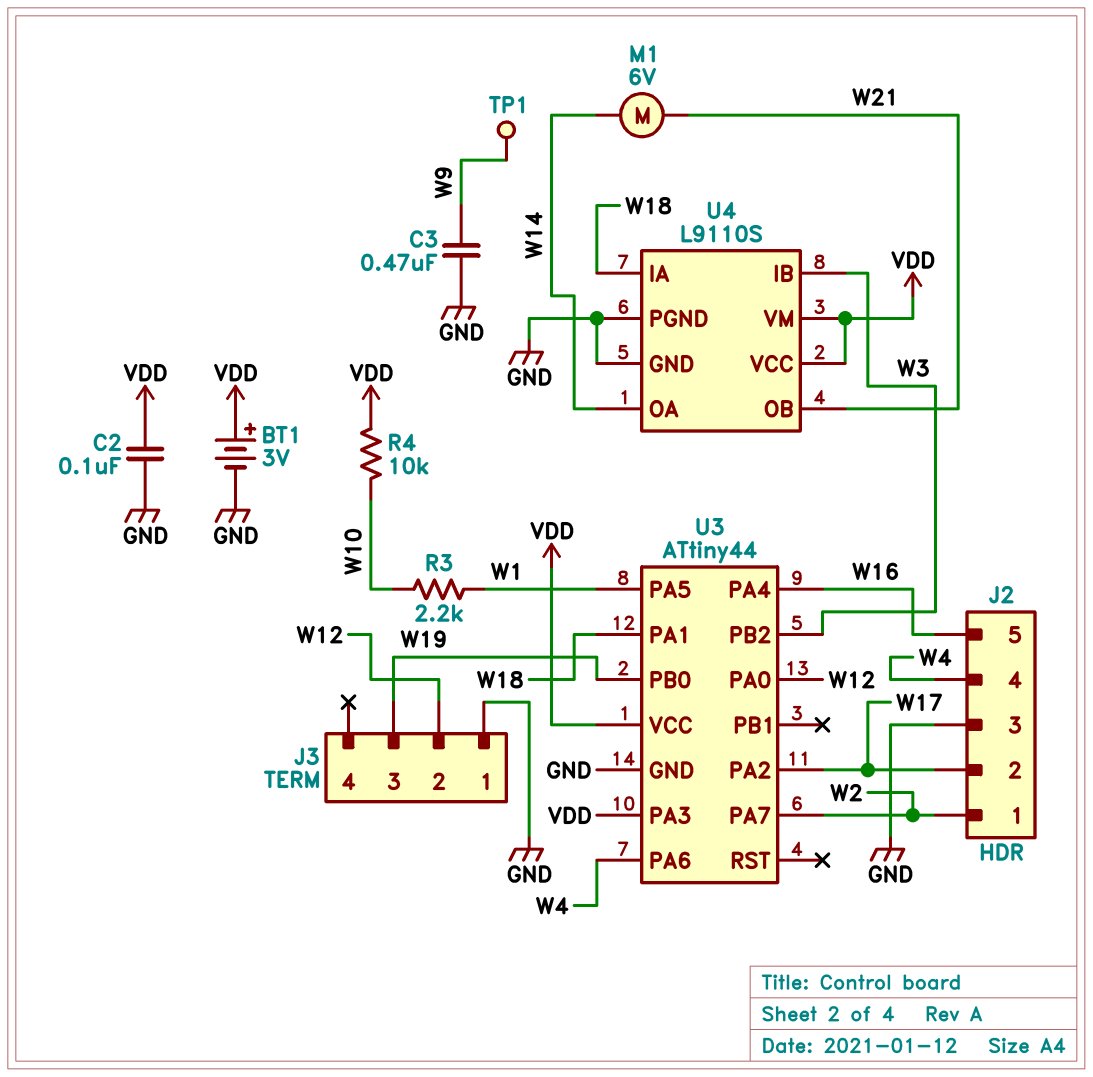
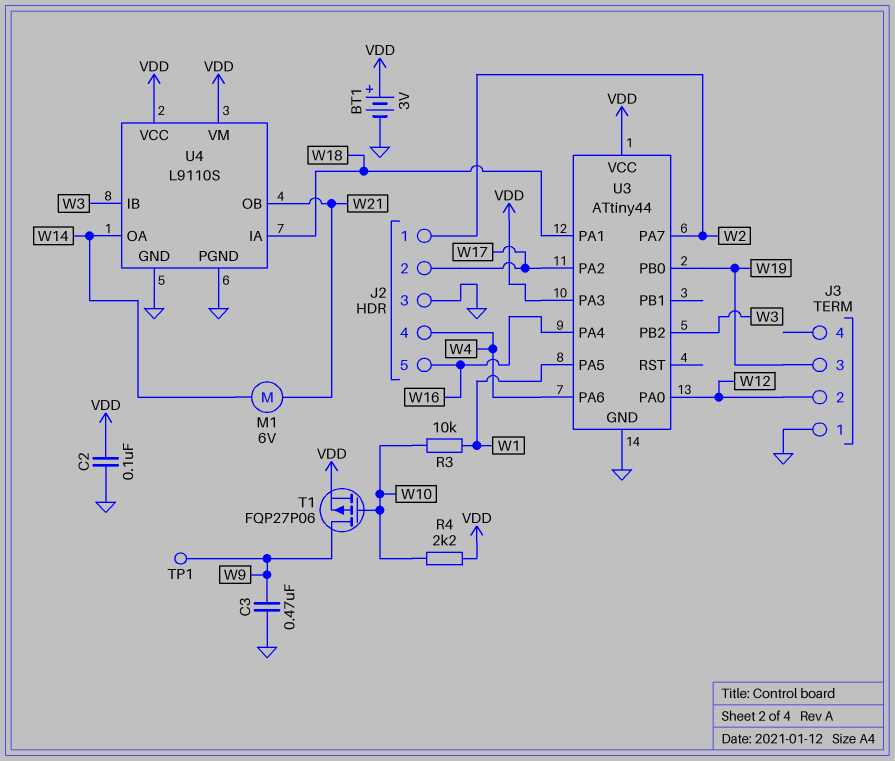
R3: 2.2k (W1, W10) -> 10k (W1, W10)
R4: 10k (VDD, W10) -> 2.2k (VDD, W10)
T1: none -> PMOS FQP27P06 (G W10, D W9, S VDD)

